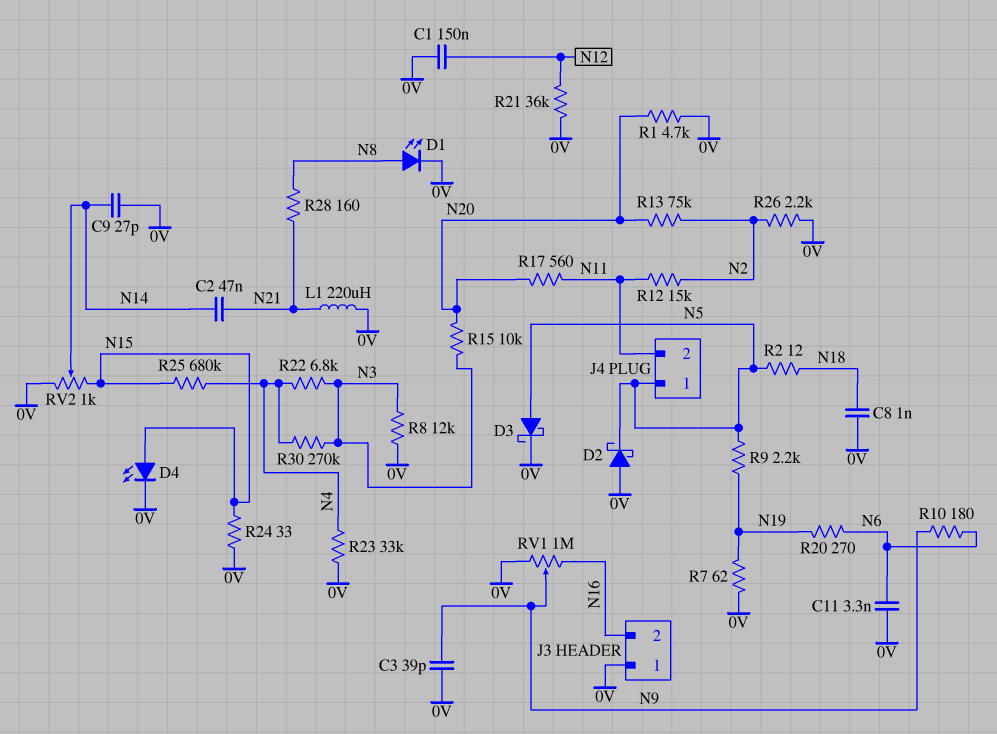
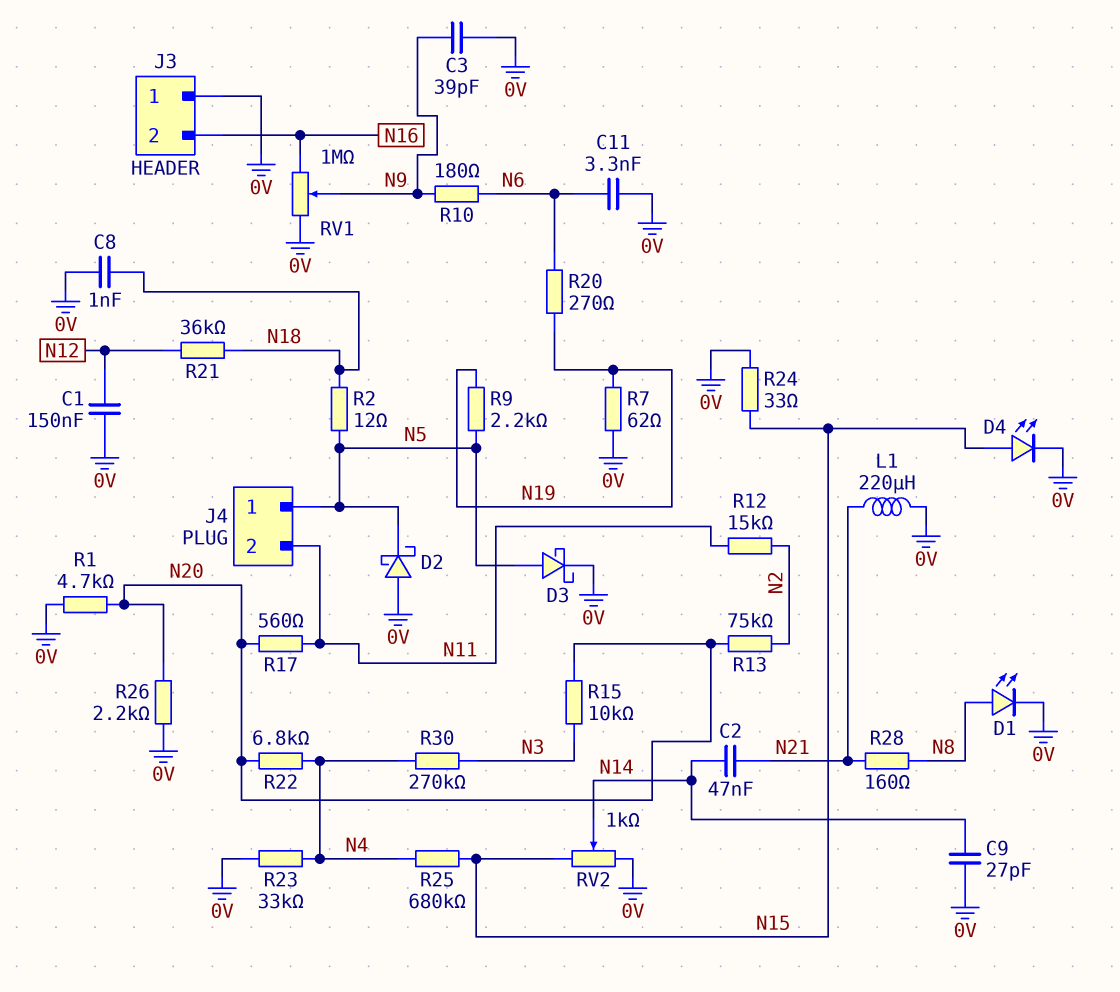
R8: 12k (0V, N3) -> none
R21: 36k (0V, N12) -> 36k (N12, N18)
R22: 6.8k (N3, N4) -> 6.8k (N4, N20)
R26: 2.2k (0V, N2) -> 2.2k (0V, N20)

